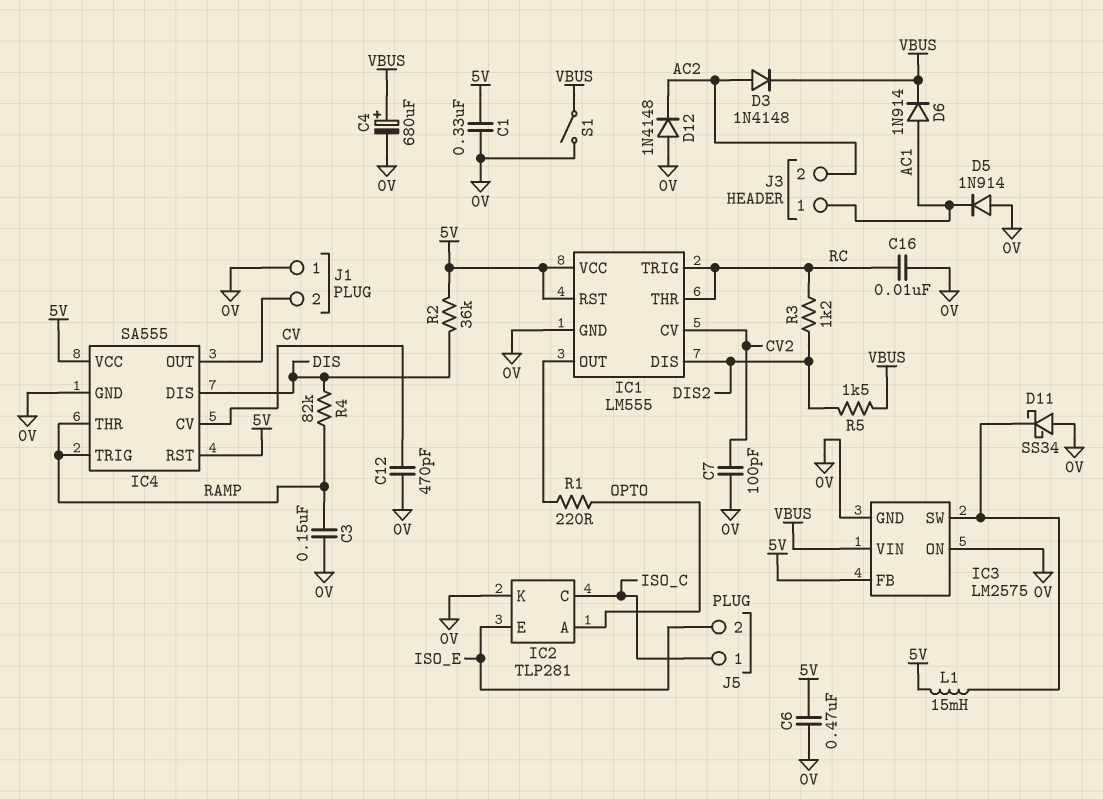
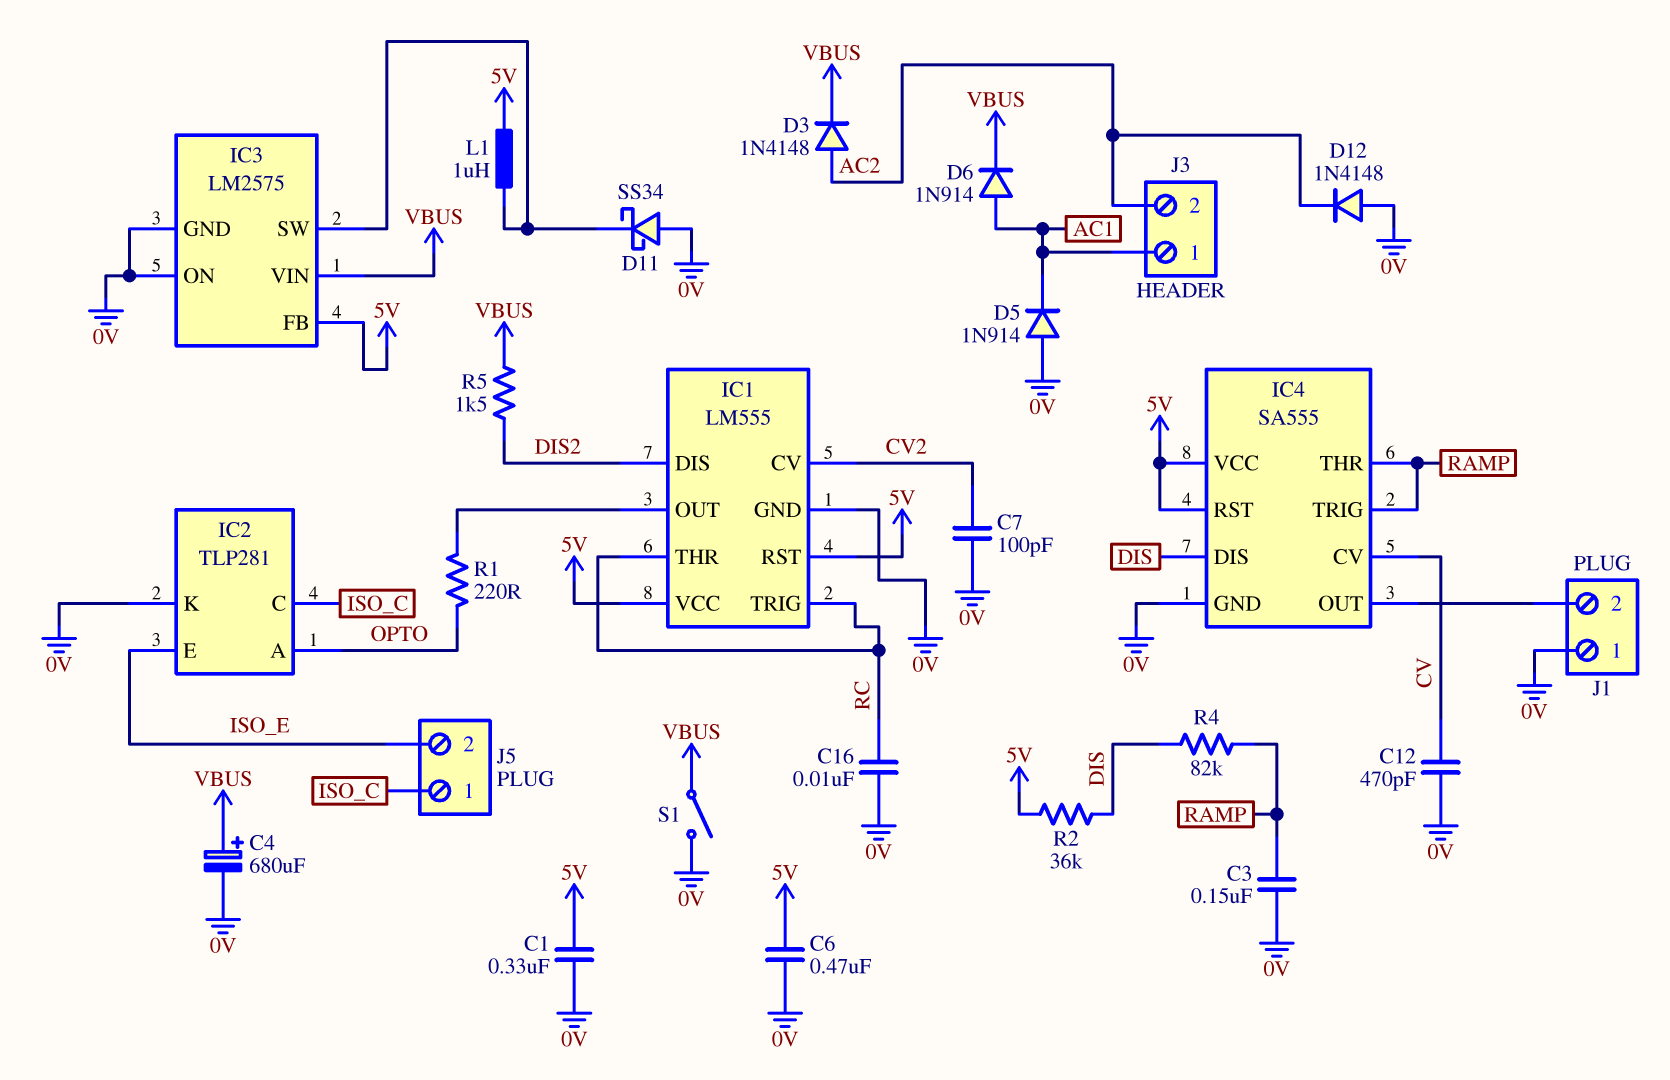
L1: 15mH (5V, IC3/SW) -> 1uH (5V, IC3/SW)
R3: 1.2k (DIS2, RC) -> none

